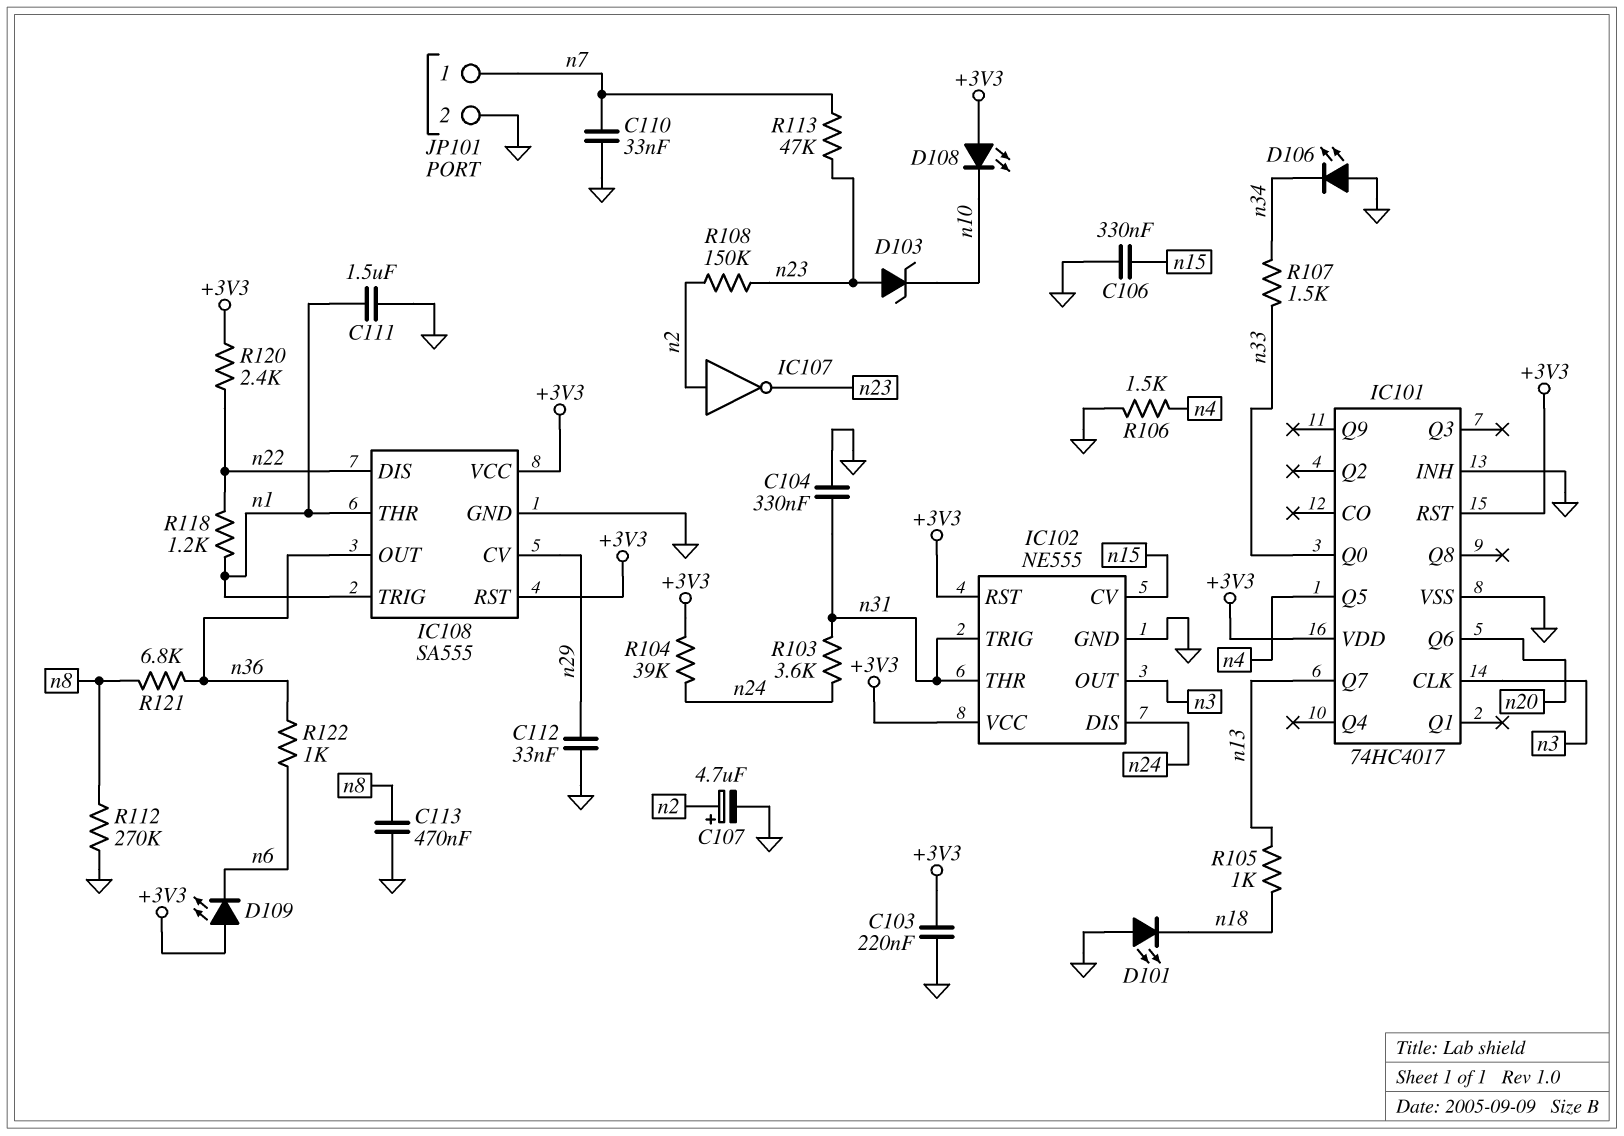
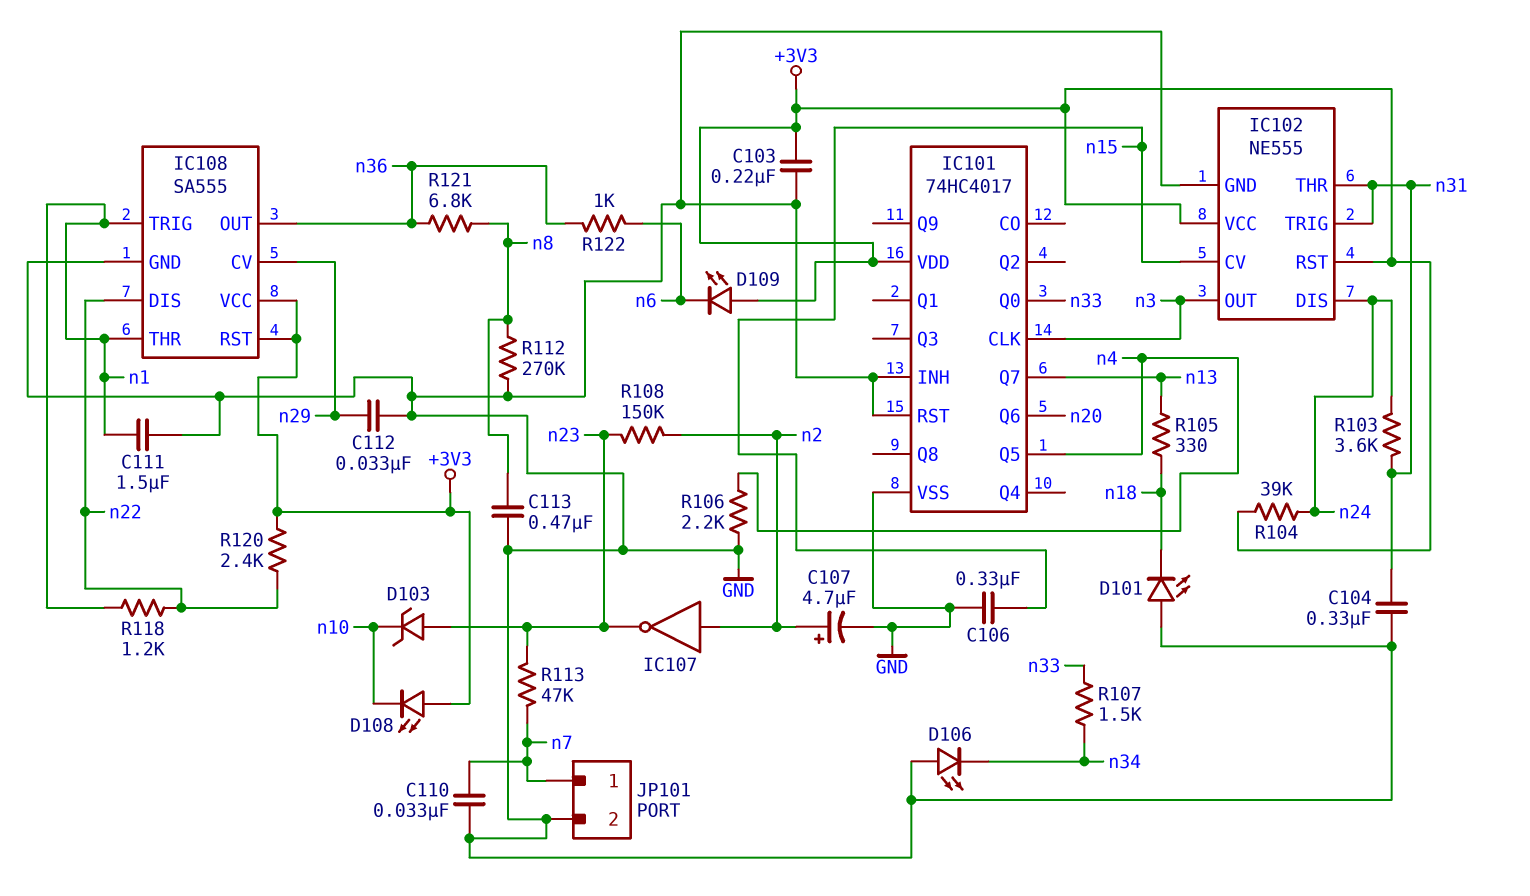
IC101 pin RST: +3V3 -> GND
R105: 1k (n13, n18) -> 330 (n13, n18)
R106: 1.5k (GND, n4) -> 2.2k (GND, n4)

